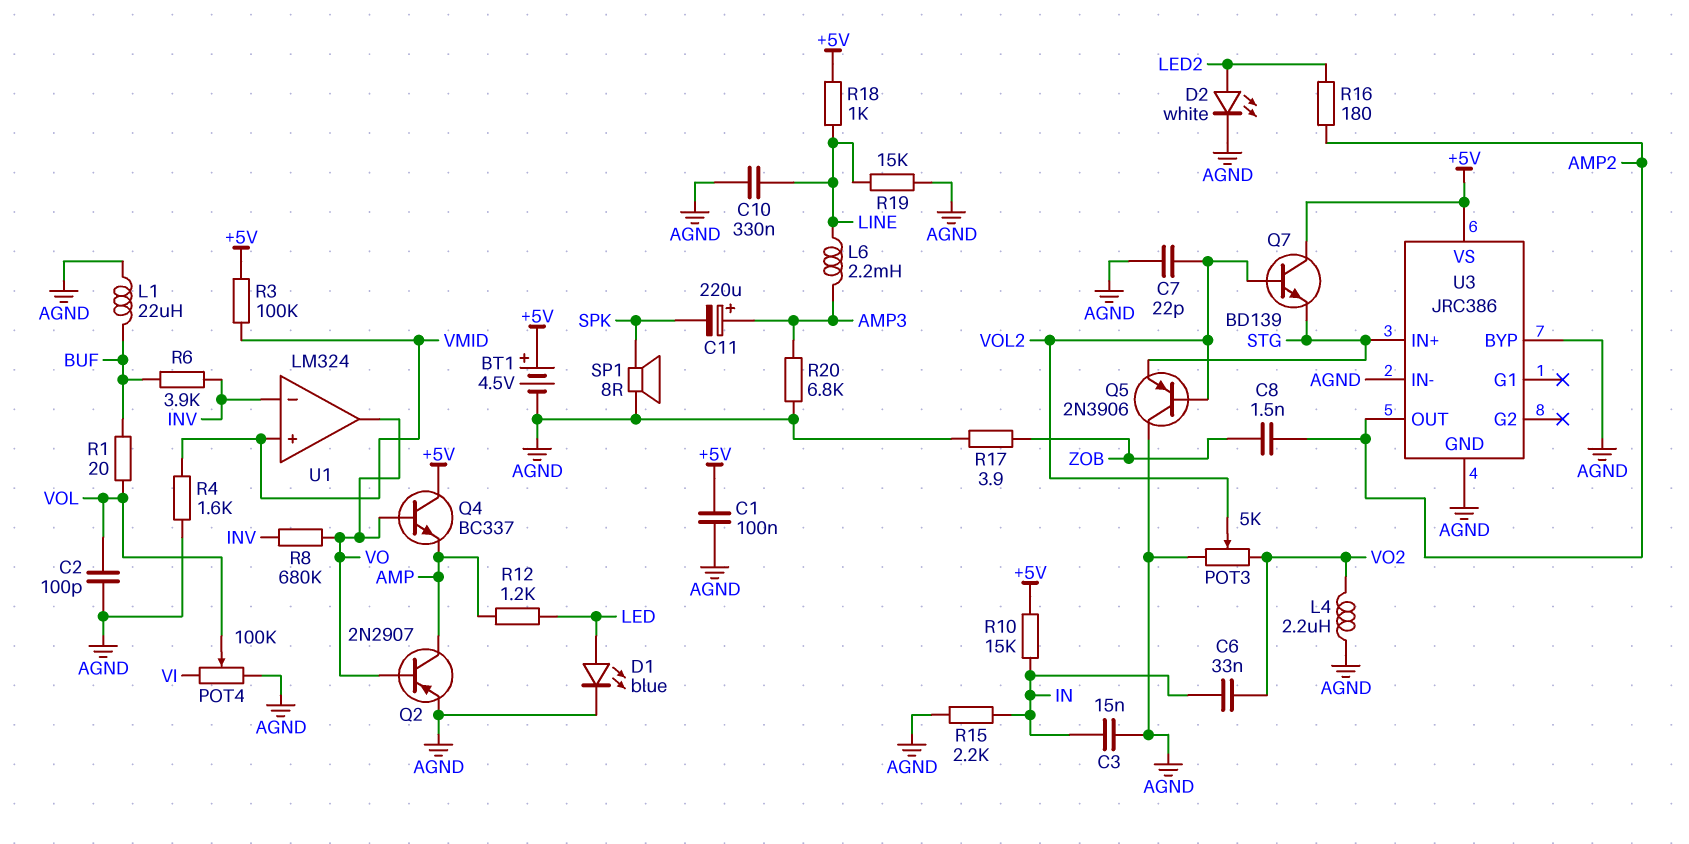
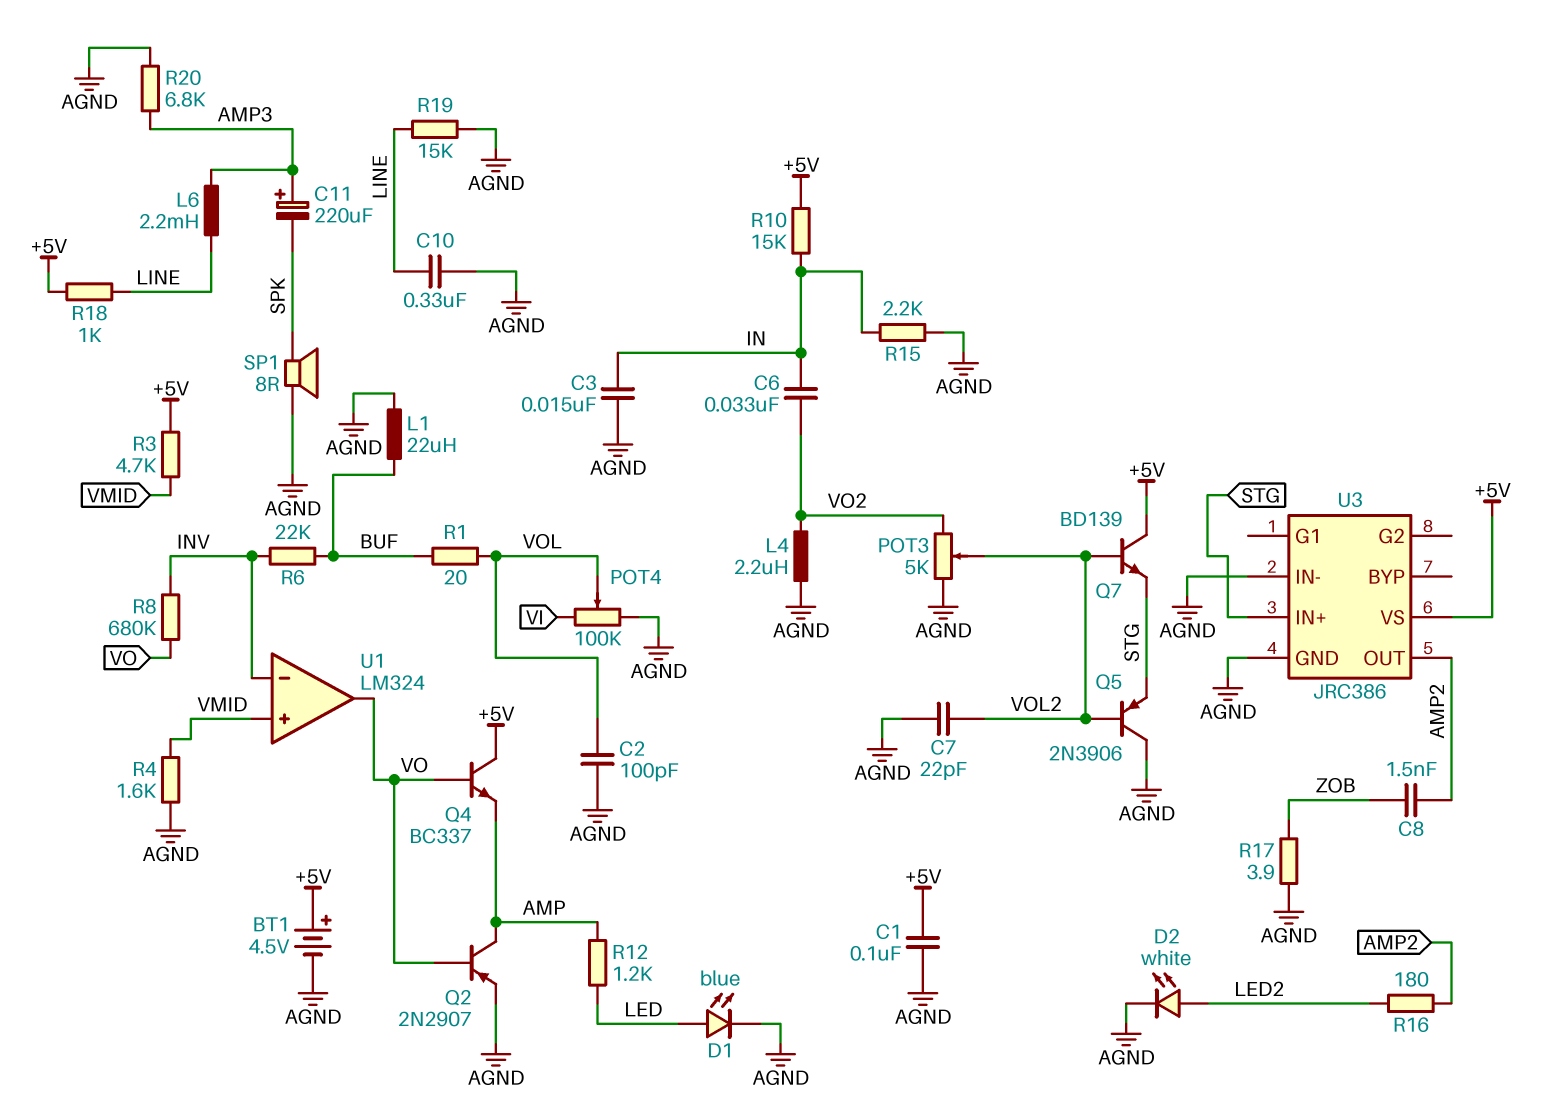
R3: 100k (+5V, VMID) -> 4.7k (+5V, VMID)
R6: 3.9k (BUF, INV) -> 22k (BUF, INV)
U3 pin BYP: AGND -> none

